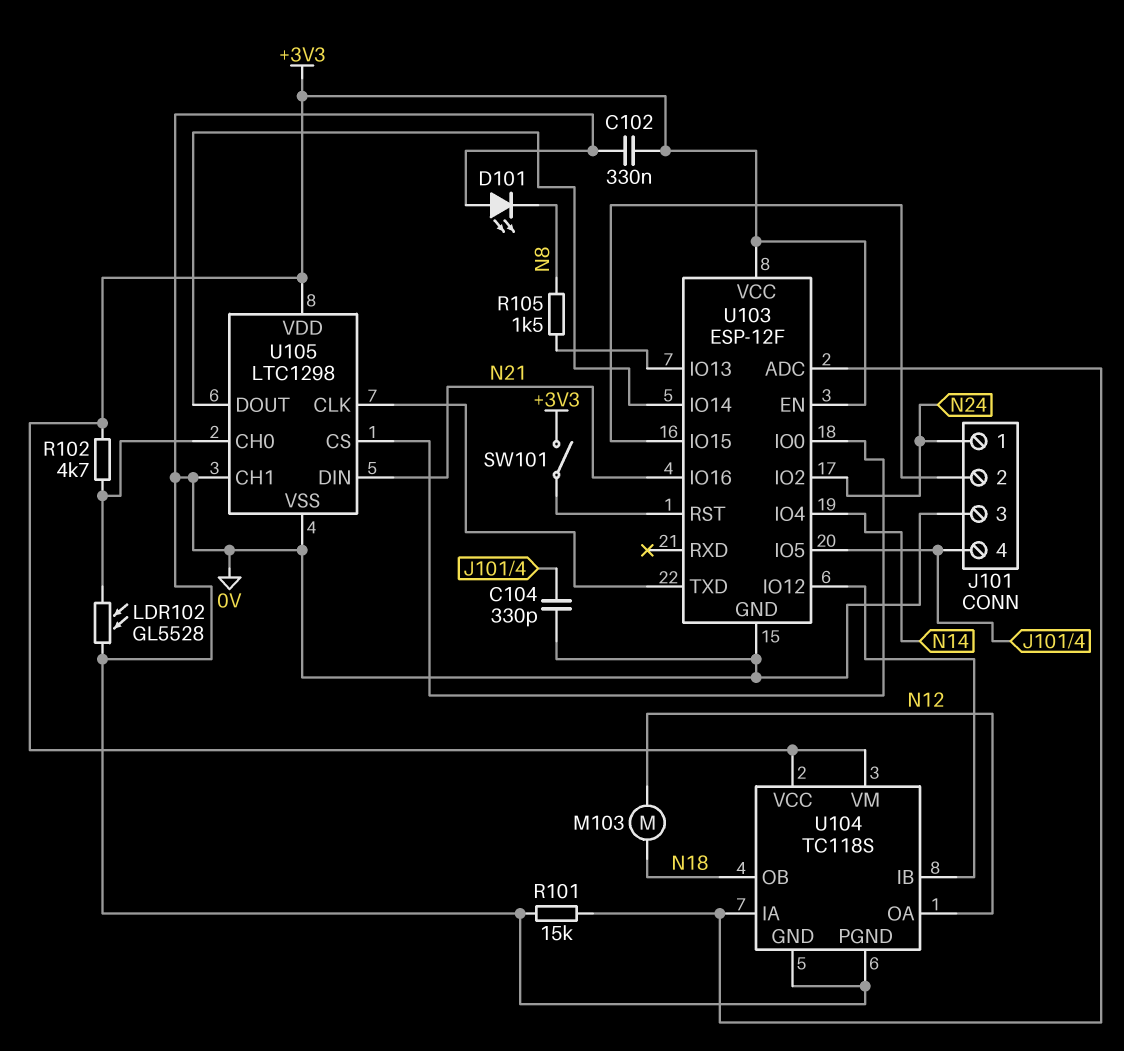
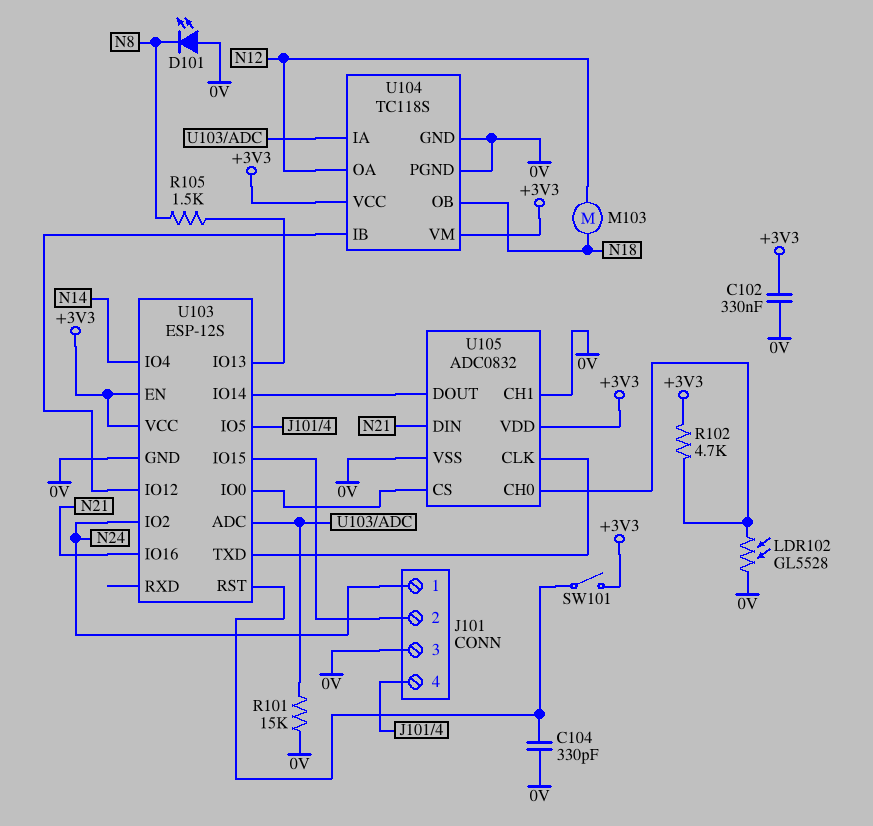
C104: 330pF (0V, J101/4) -> 330pF (0V, U103/RST)
U103: ESP-12F -> ESP-12S
U105: LTC1298 -> ADC0832

